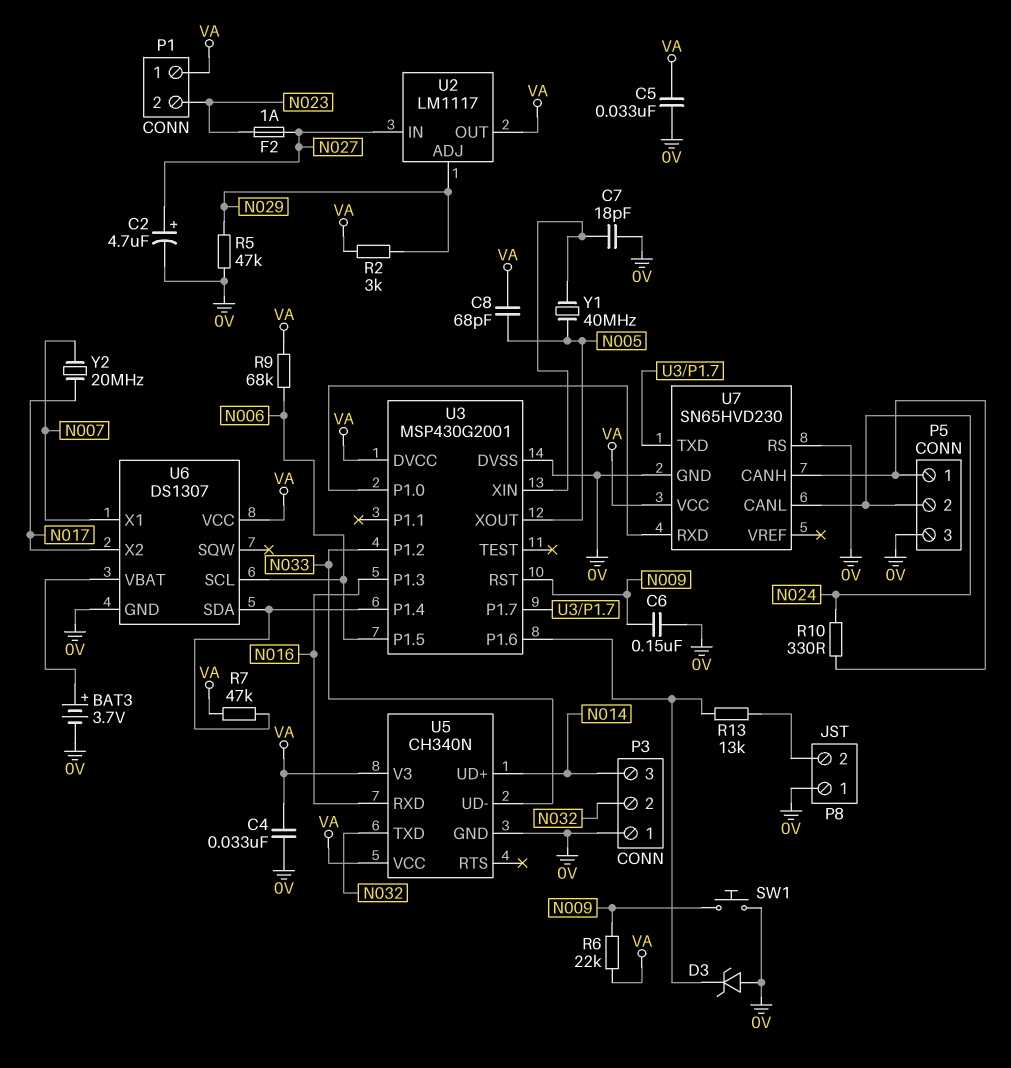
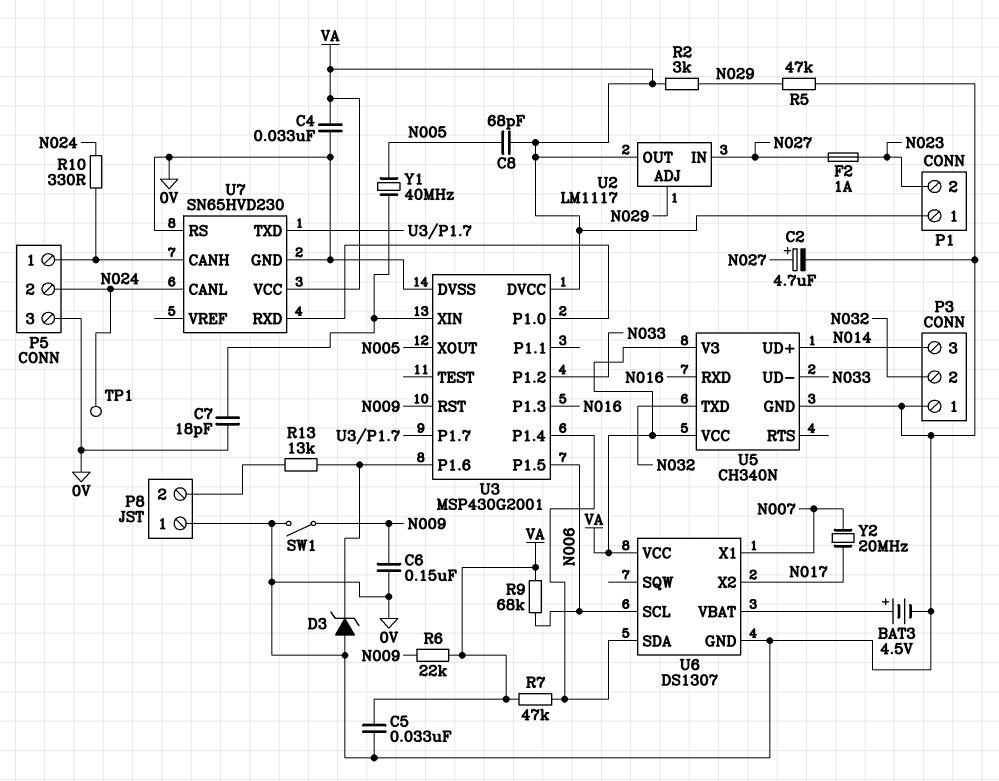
BAT3: 3.7V (plus U6/VBAT, minus 0V) -> 4.5V (plus U6/VBAT, minus 0V)
SW1: button (0V, N009) -> switch (0V, N009)
TP1: none -> test point (N024)

